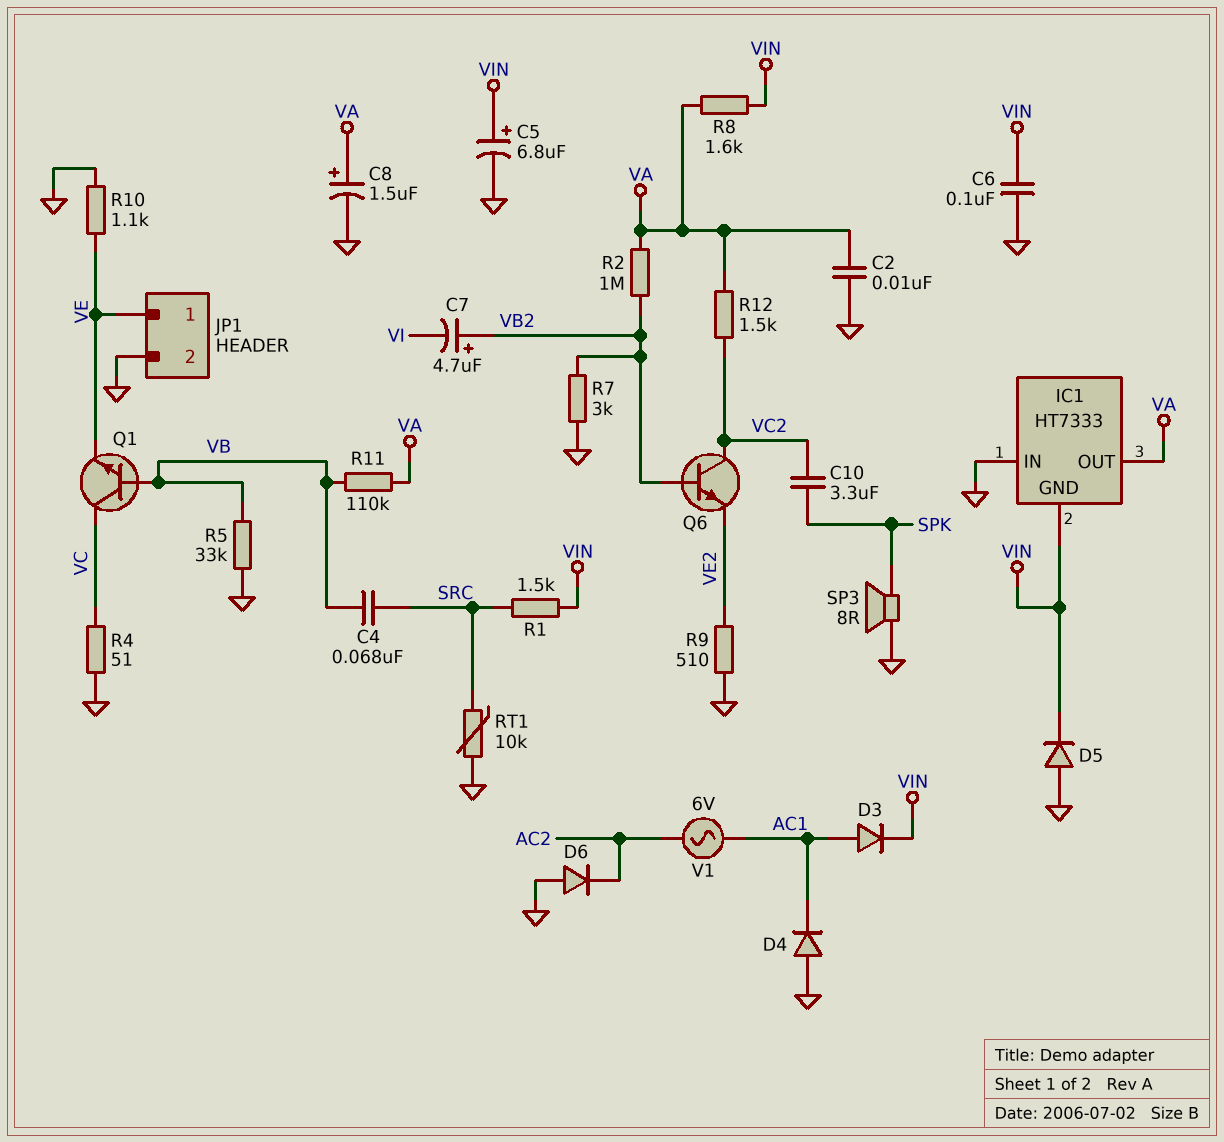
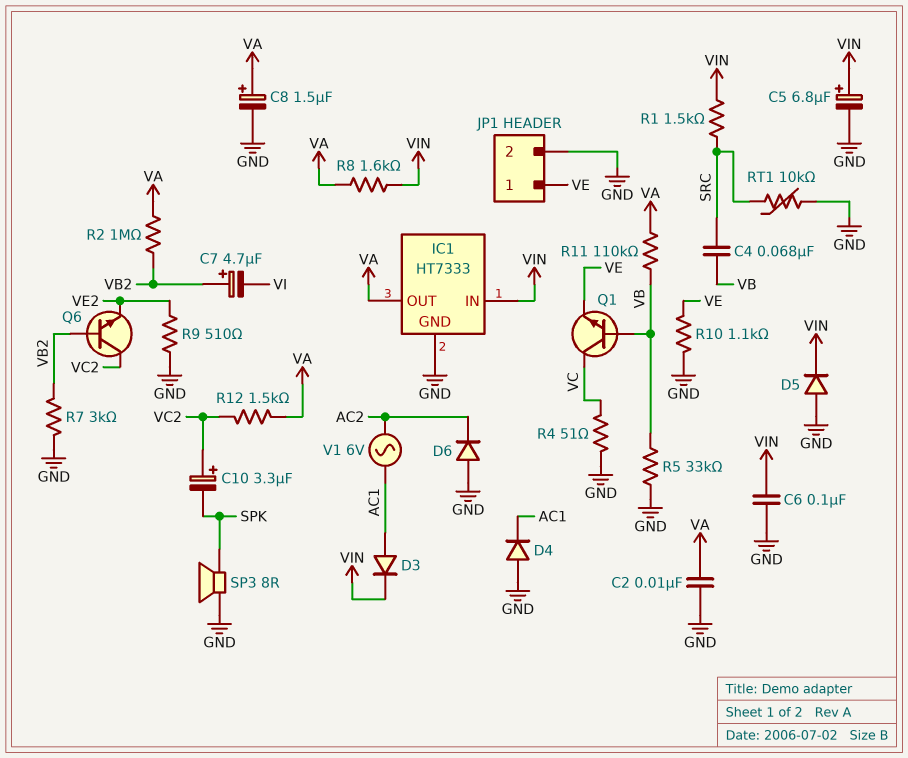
C10: 3.3uF (SPK, VC2) -> 3.3uF (plus VC2, minus SPK)
IC1 pin GND: VIN -> GND
IC1 pin IN: GND -> VIN

